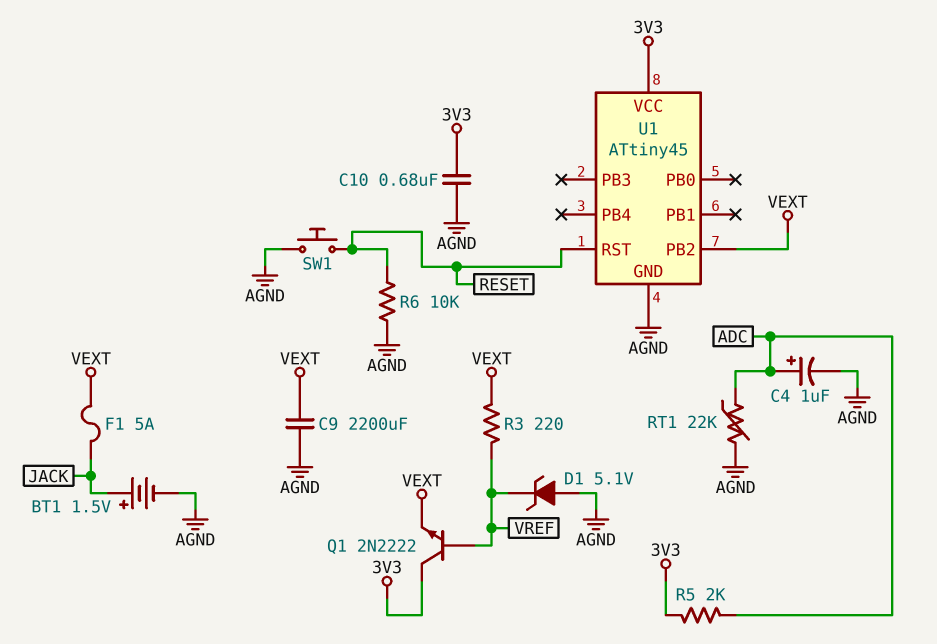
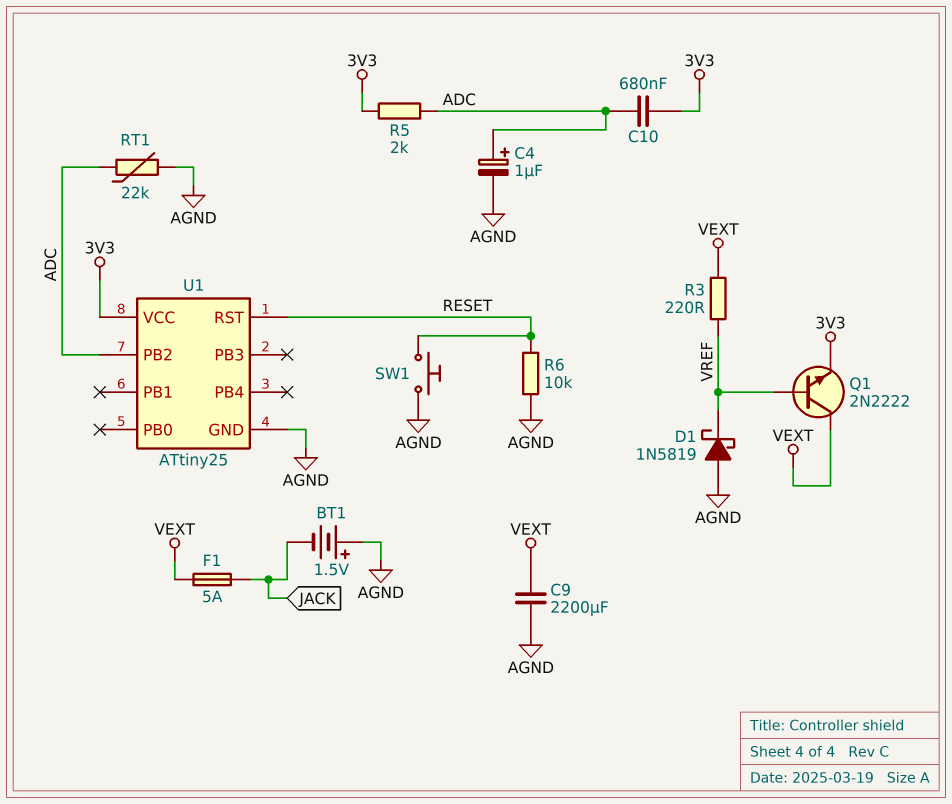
BT1: 1.5V (plus JACK, minus AGND) -> 1.5V (plus AGND, minus JACK)
C10: 680nF (3V3, AGND) -> 680nF (3V3, ADC)
D1: zener 5.1V (A AGND, K VREF) -> schottky 1N5819 (A AGND, K VREF)
Q1: NPN 2N2222 (B VREF, C 3V3, E VEXT) -> NPN 2N2222 (B VREF, C VEXT, E 3V3)
U1: ATtiny45 -> ATtiny25
U1 pin PB2: VEXT -> ADC

